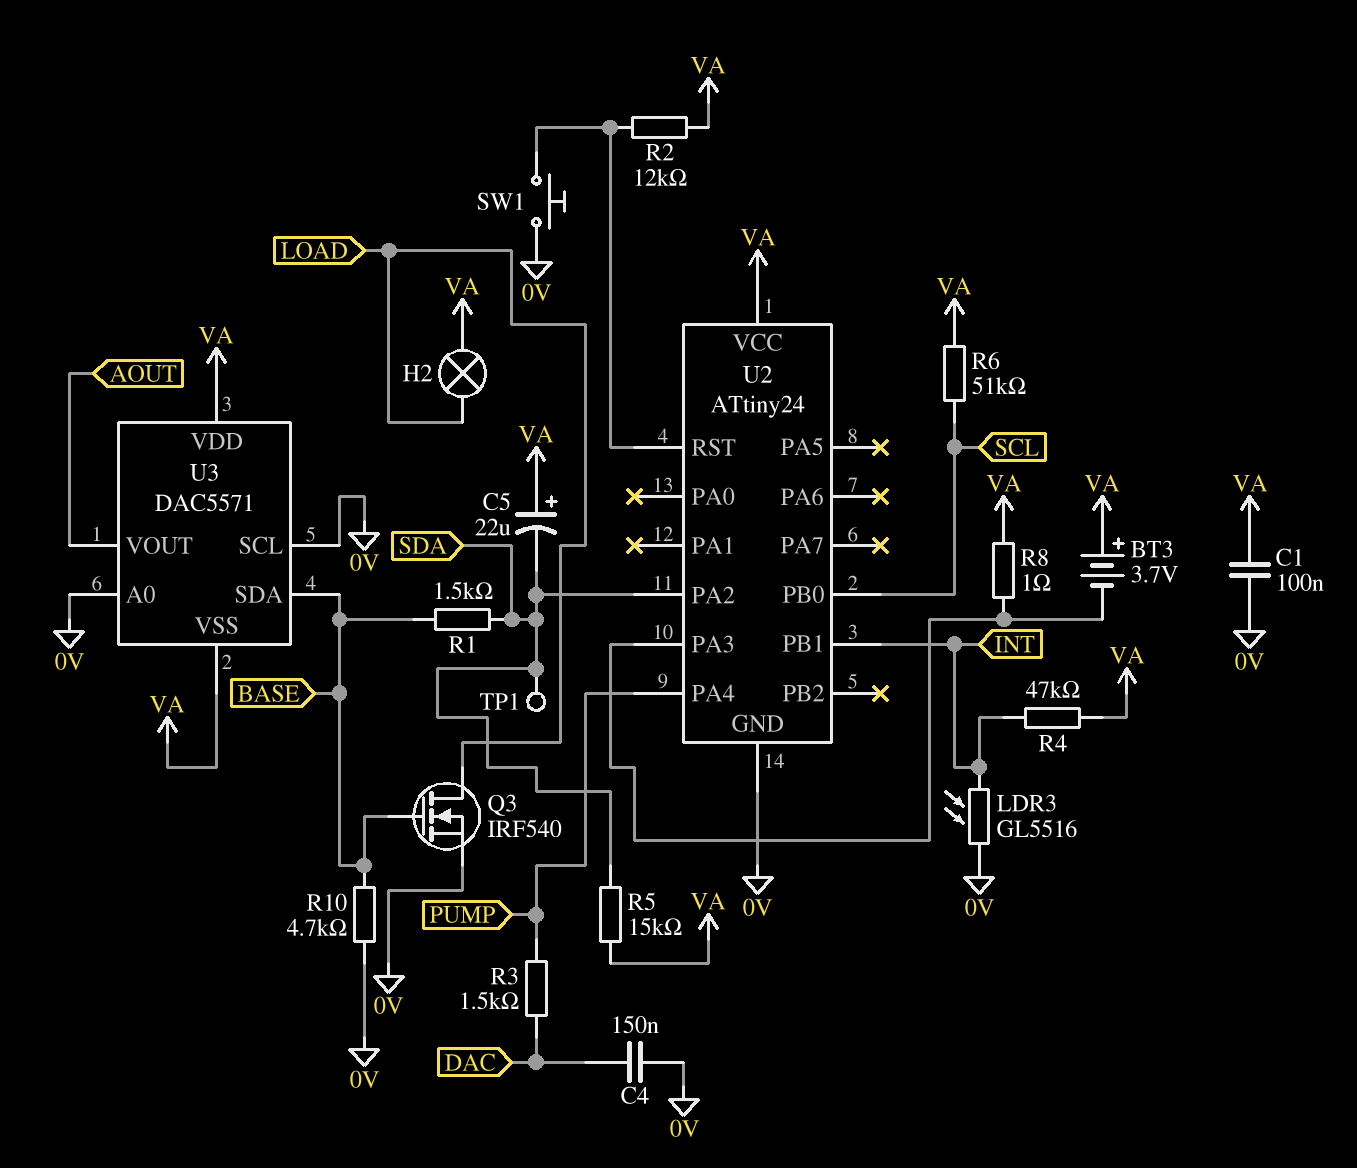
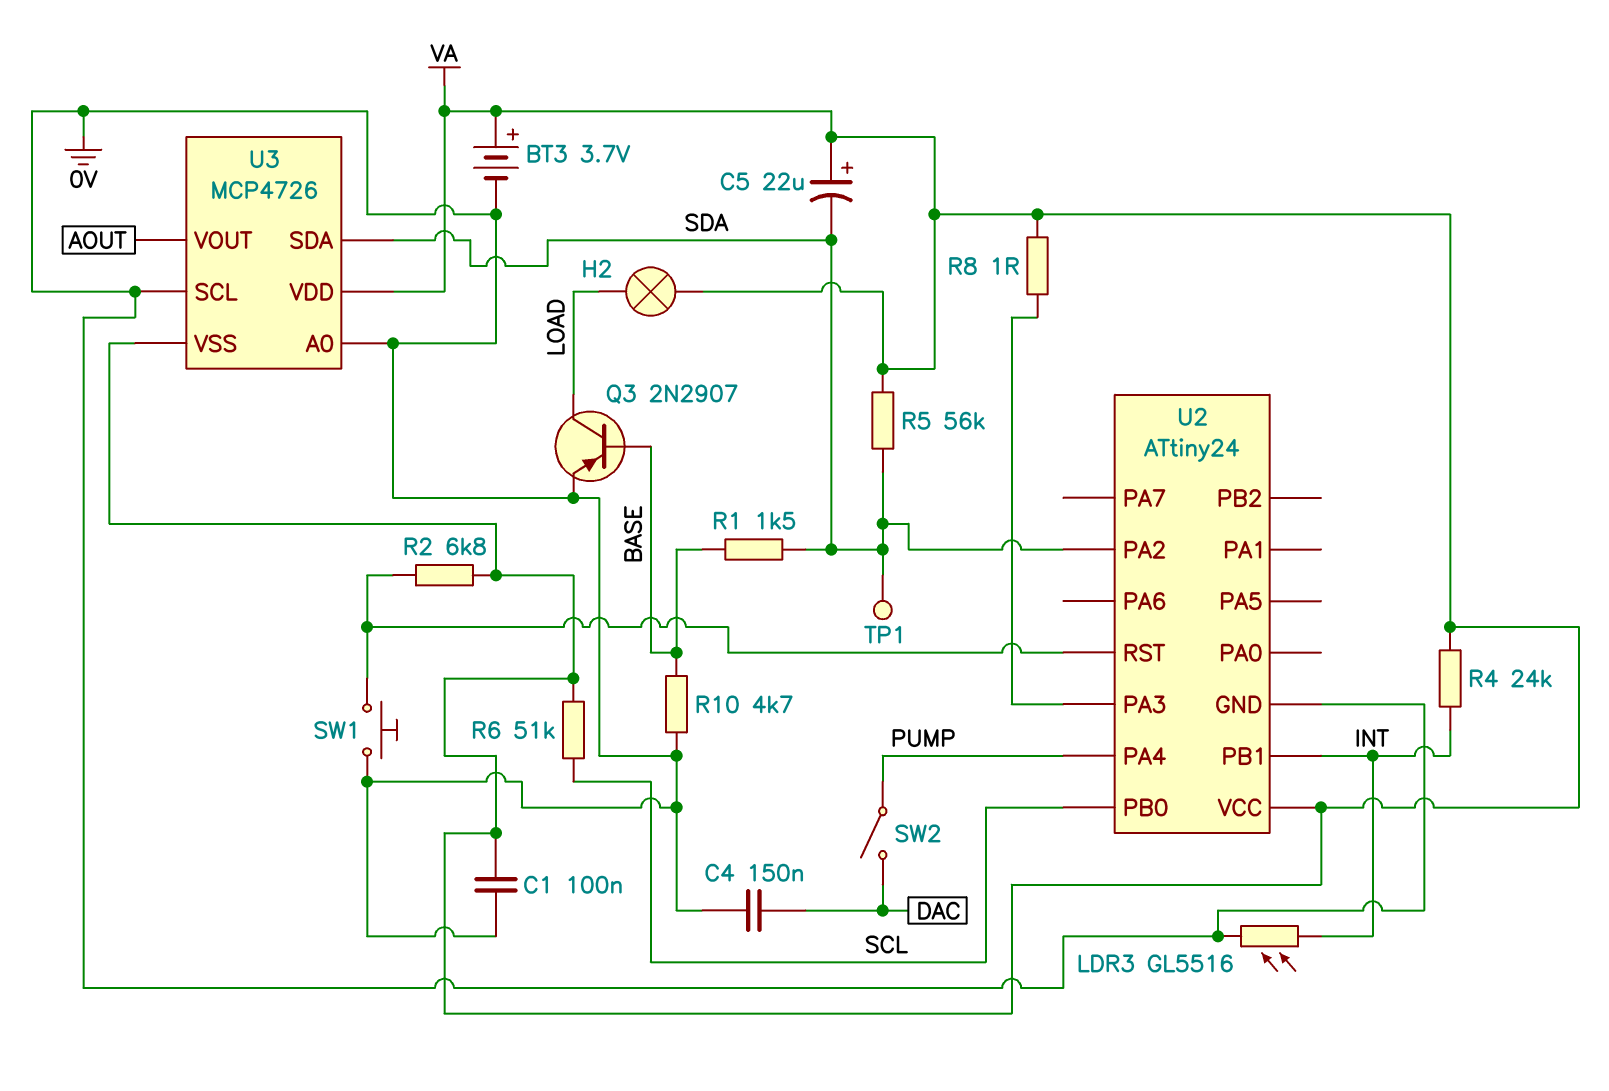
BT3: 3.7V (plus VA, minus U2/PA3) -> 3.7V (plus VA, minus 0V)
Q3: NMOS IRF540 (G BASE, D LOAD, S 0V) -> PNP 2N2907 (B BASE, C LOAD, E 0V)
R2: 12k (U2/RST, VA) -> 6.8k (U2/RST, VA)
R3: 1.5k (DAC, PUMP) -> none
R4: 47k (INT, VA) -> 24k (INT, VA)
R5: 15k (SDA, VA) -> 56k (SDA, VA)
SW2: none -> switch (DAC, PUMP)
U3: DAC5571 -> MCP4726
U3 pin SDA: BASE -> SDA

